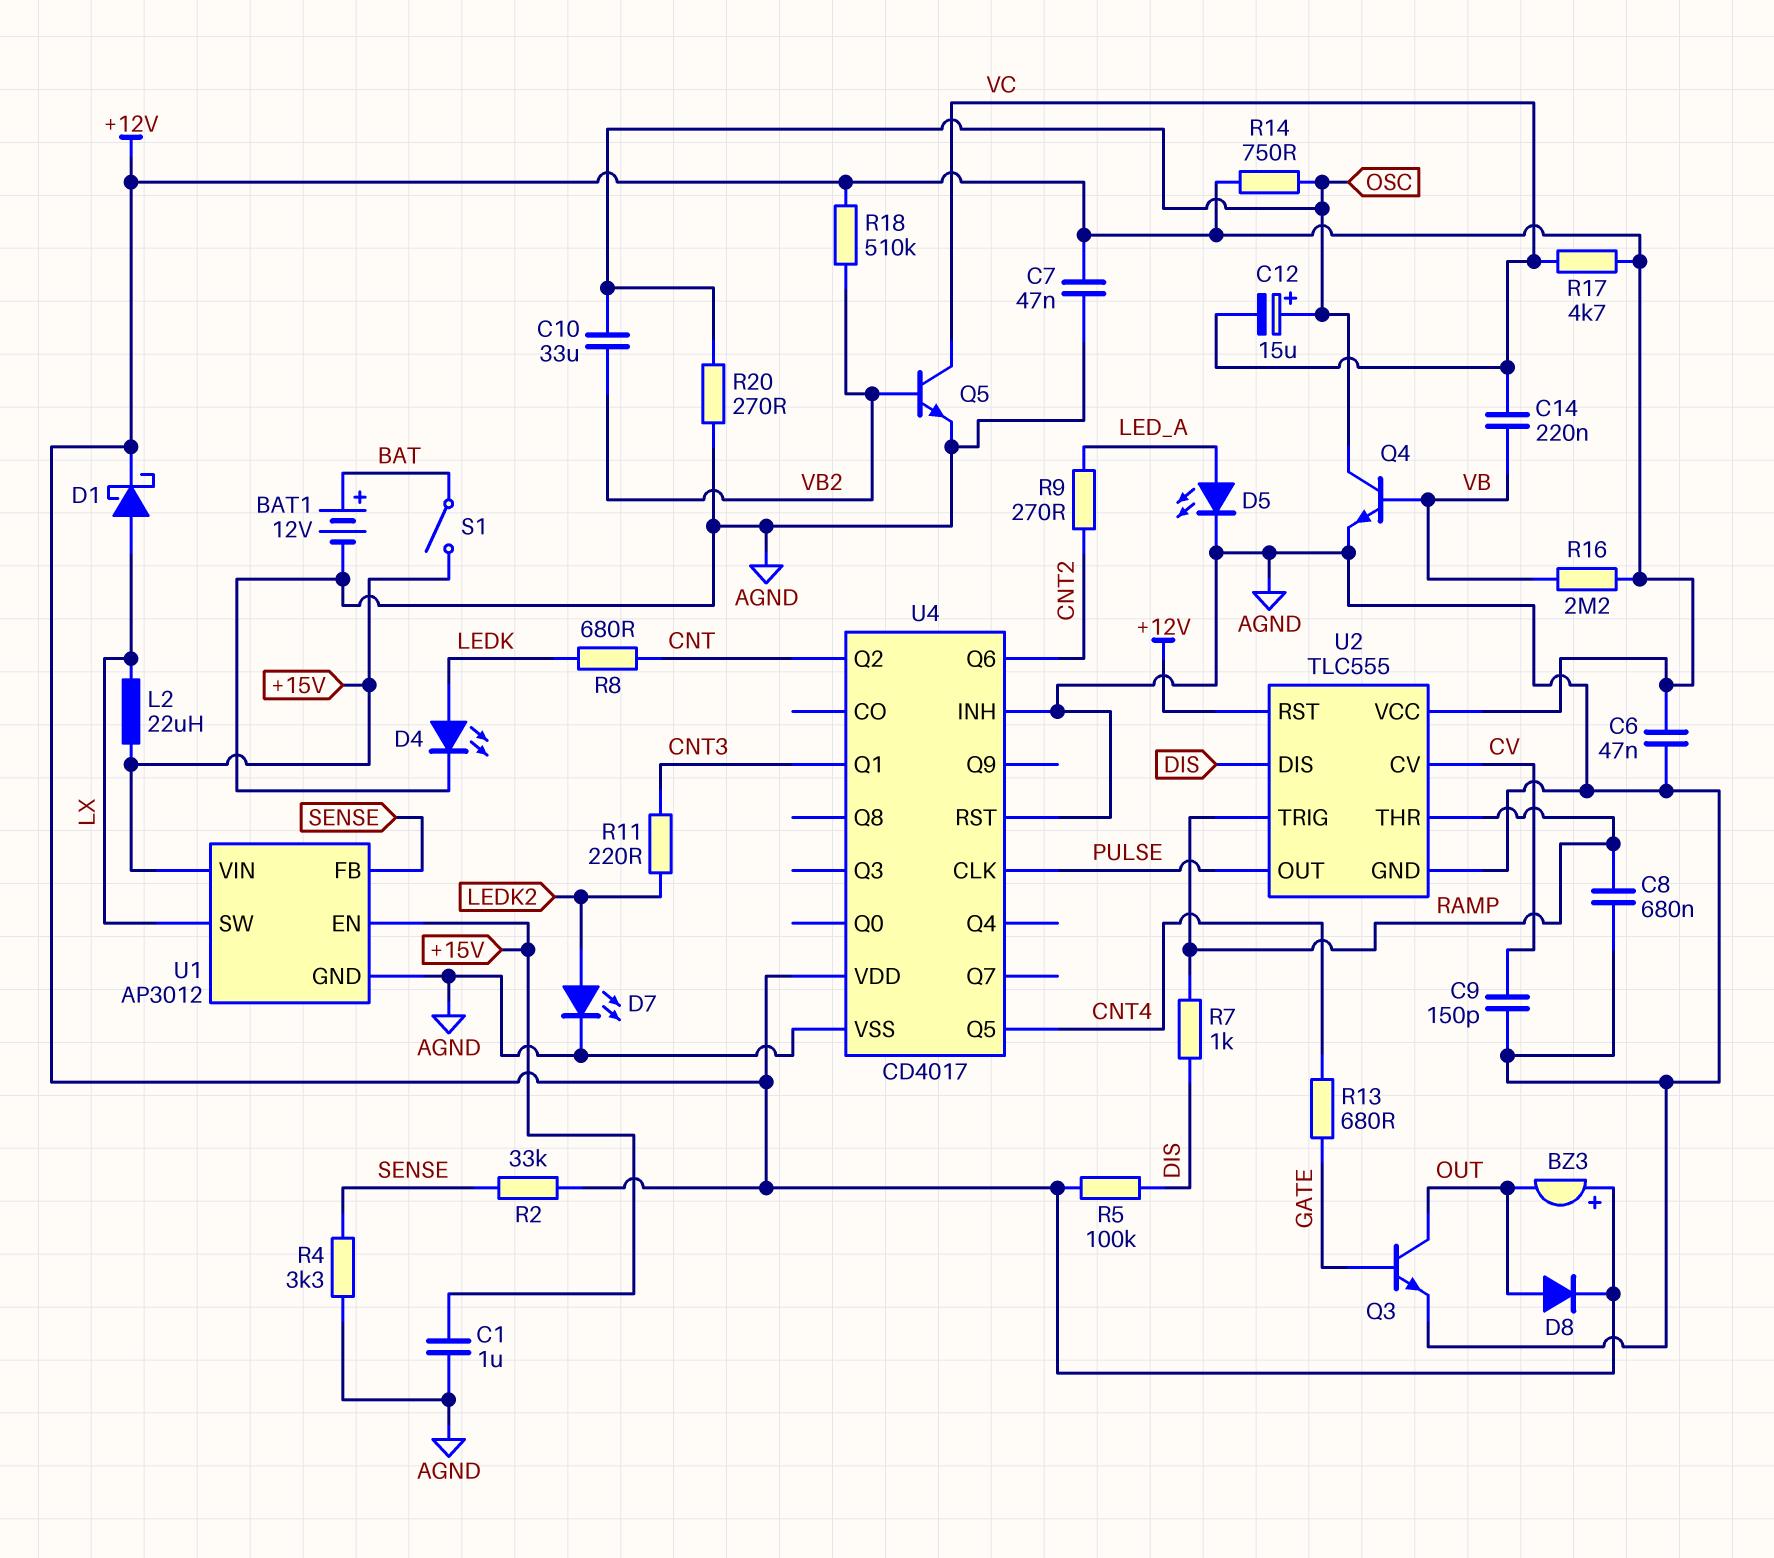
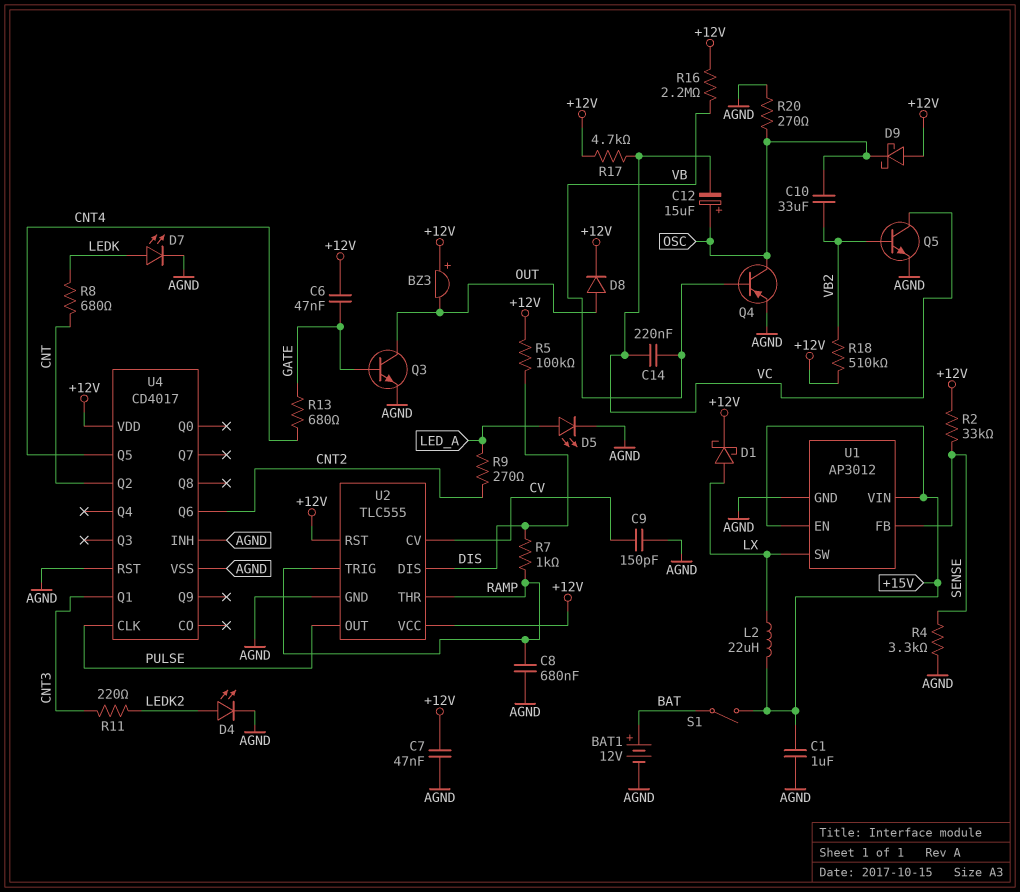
C6: 47nF (+12V, AGND) -> 47nF (+12V, GATE)
D4: LED (A LEDK, K AGND) -> LED (A LEDK2, K AGND)
D7: LED (A LEDK2, K AGND) -> LED (A LEDK, K AGND)
D9: none -> schottky (A +12V, K OSC)
Q4: NPN (B VB, C OSC, E AGND) -> PNP (B VB, C OSC, E AGND)
R14: 750 (+12V, OSC) -> none

